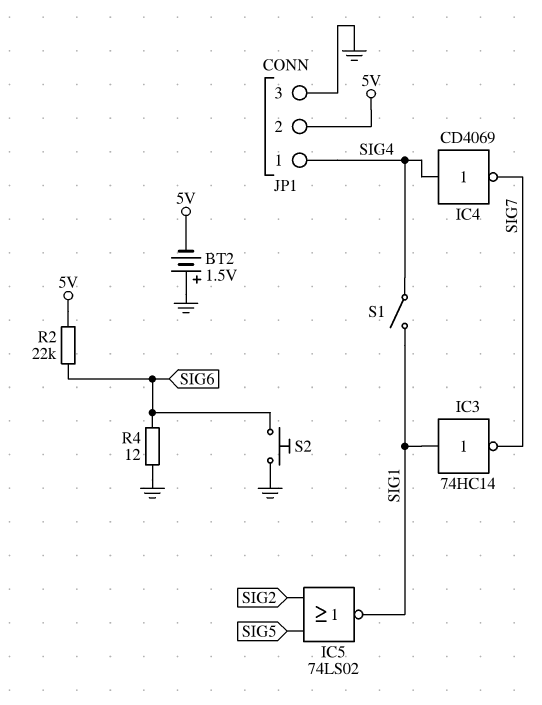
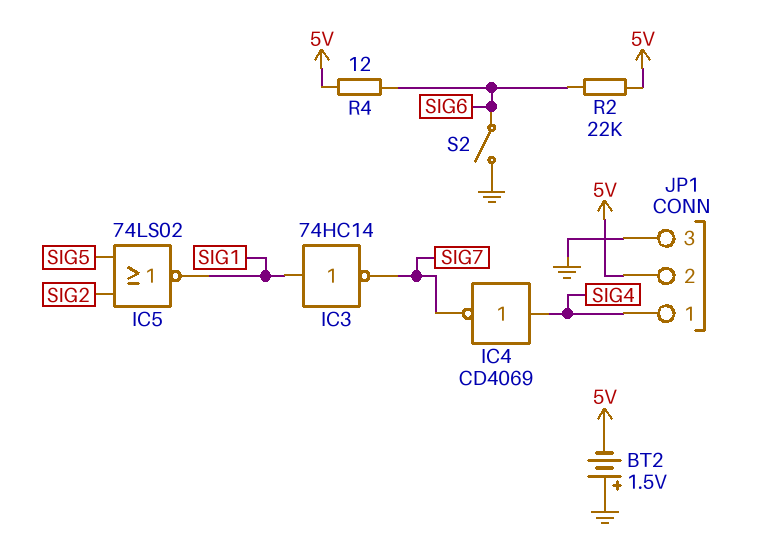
R4: 12 (GND, SIG6) -> 12 (5V, SIG6)
S1: switch (SIG1, SIG4) -> none
S2: button (GND, SIG6) -> switch (GND, SIG6)

